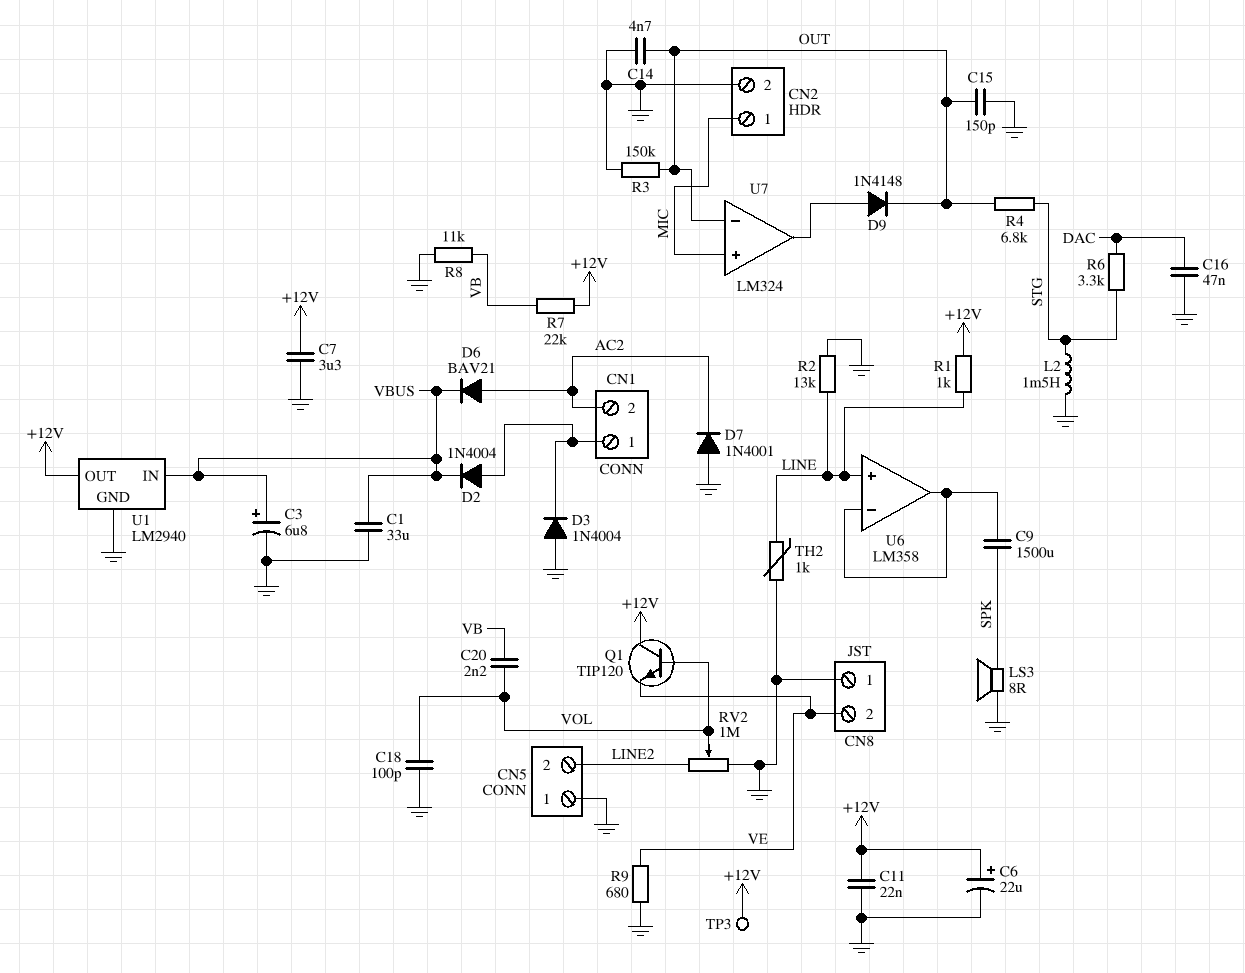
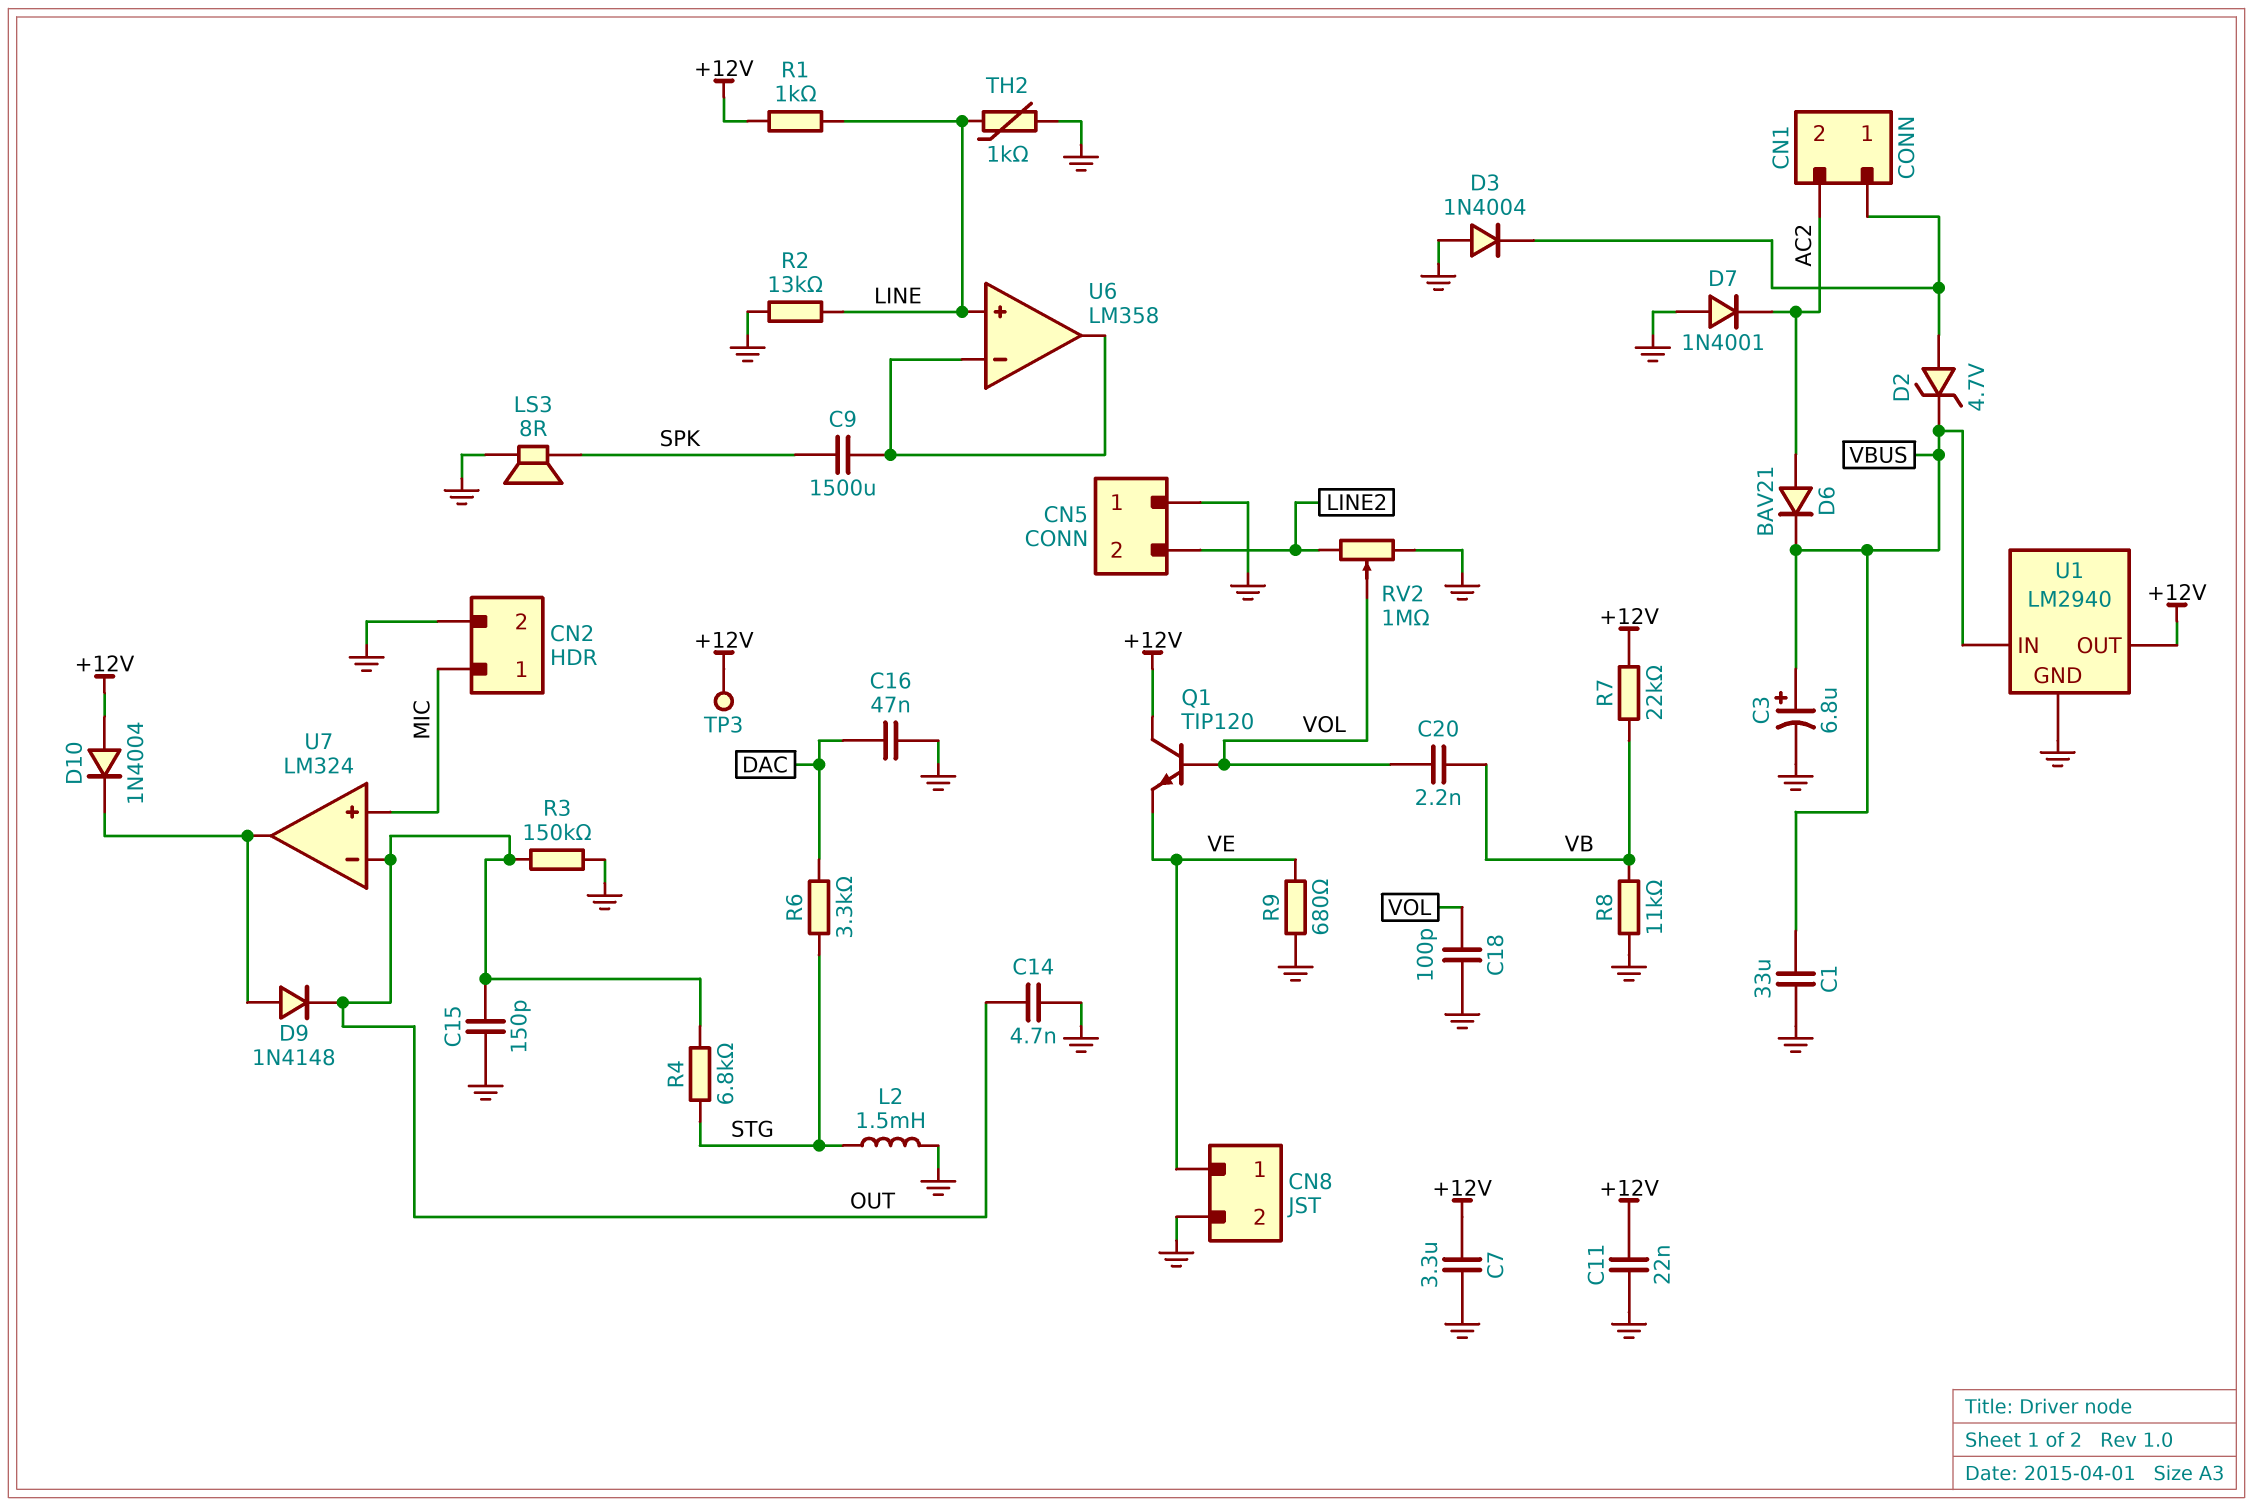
C6: 22uF (plus +12V, minus GND) -> none
CN8 pin 1: GND -> VE
CN8 pin 2: VE -> GND
D2: diode 1N4004 (A CN1/1, K VBUS) -> zener 4.7V (A CN1/1, K VBUS)
D10: none -> diode 1N4004 (A +12V, K U7/out)

